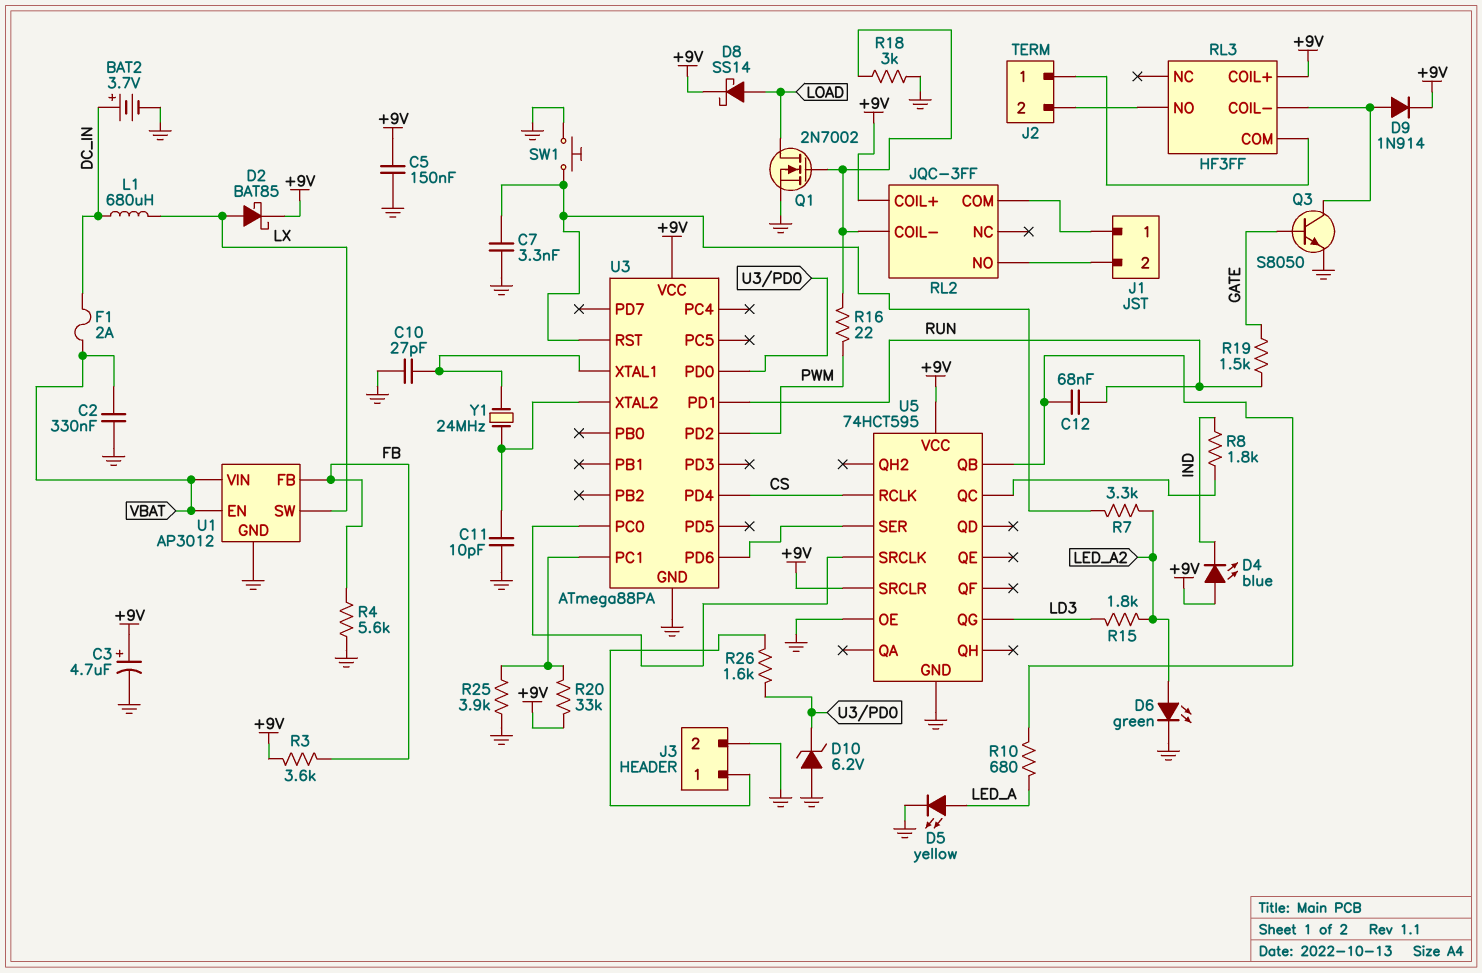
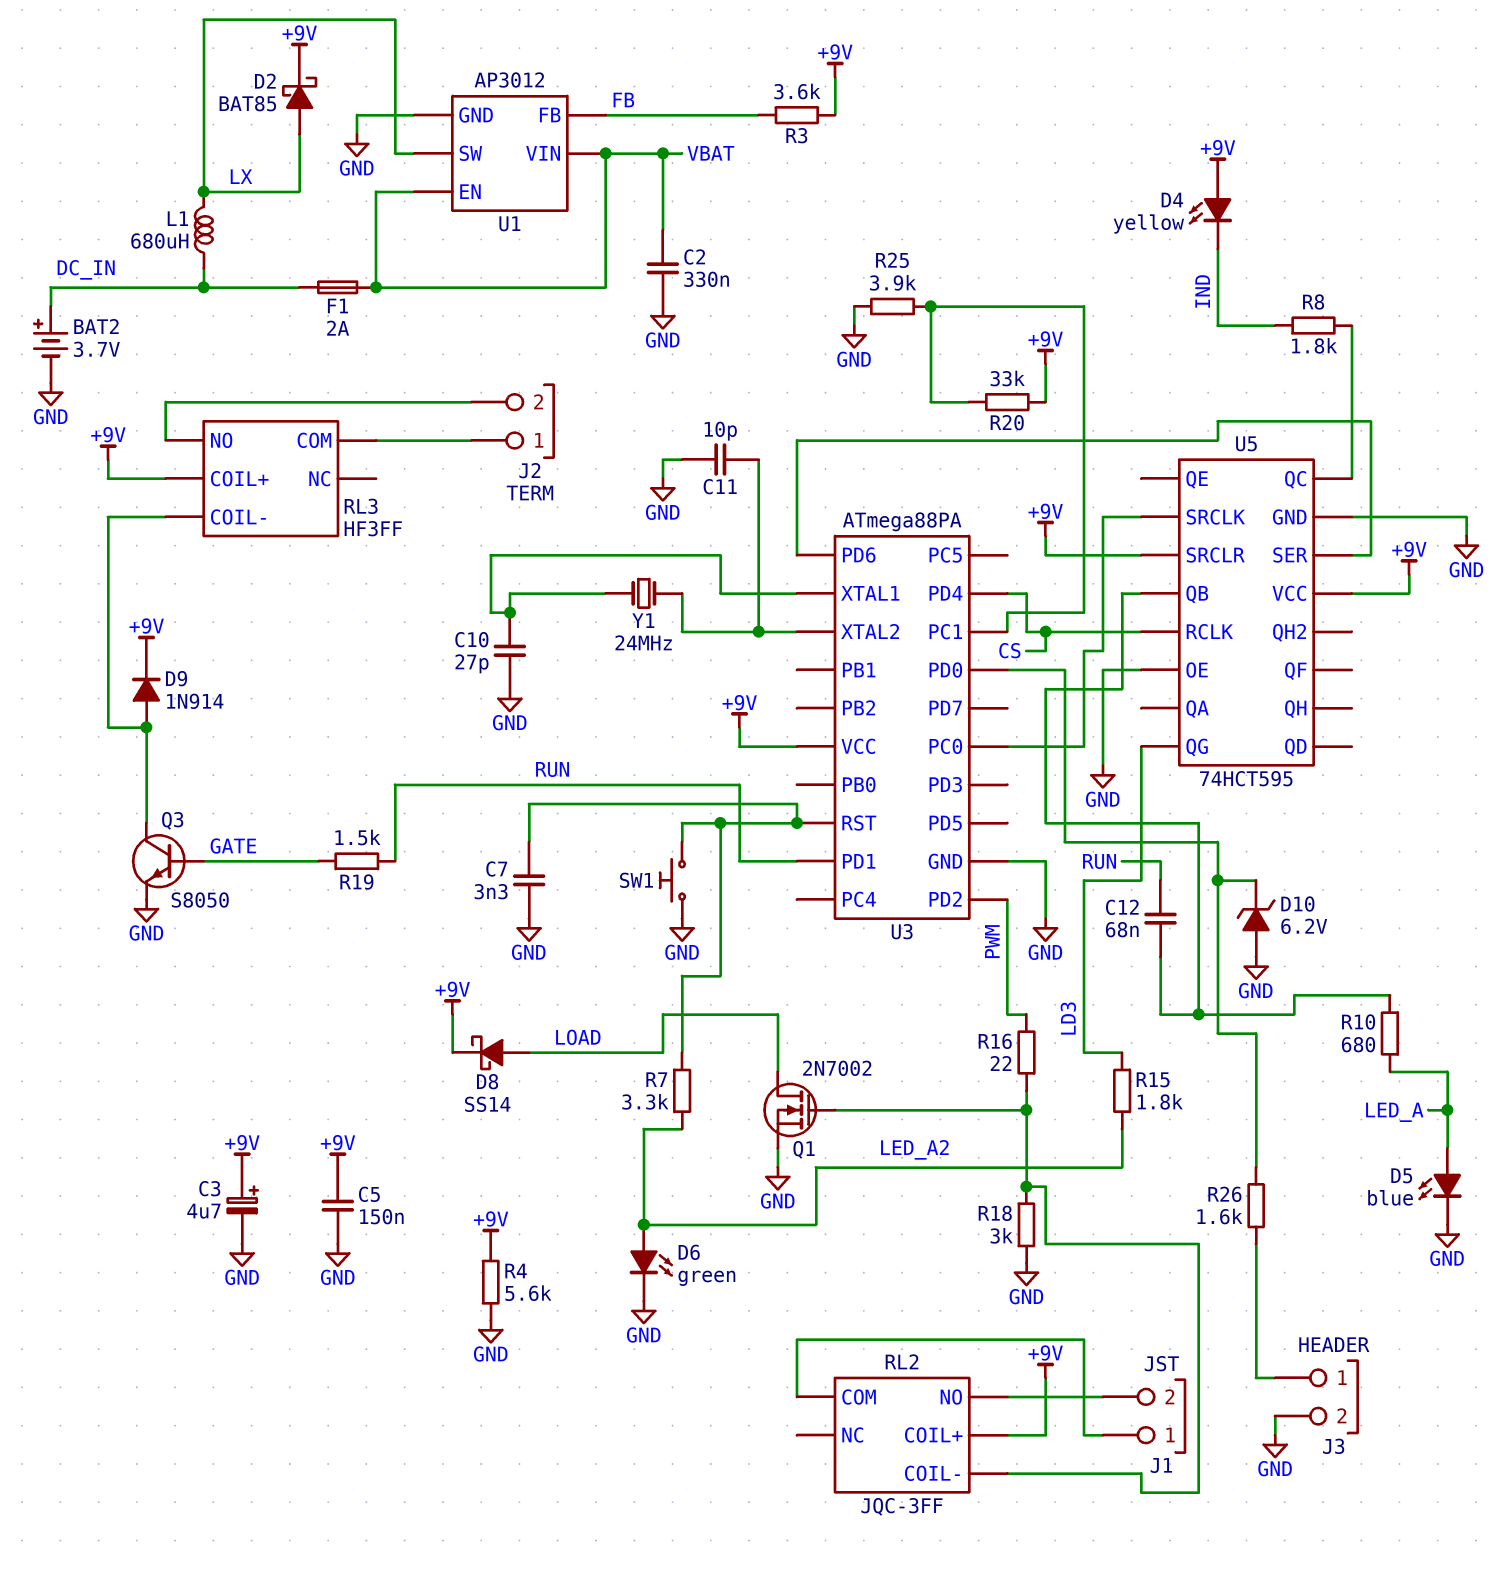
D4: LED blue (A +9V, K IND) -> LED yellow (A +9V, K IND)
D5: LED yellow (A LED_A, K GND) -> LED blue (A LED_A, K GND)
R4: 5.6k (FB, GND) -> 5.6k (+9V, GND)

